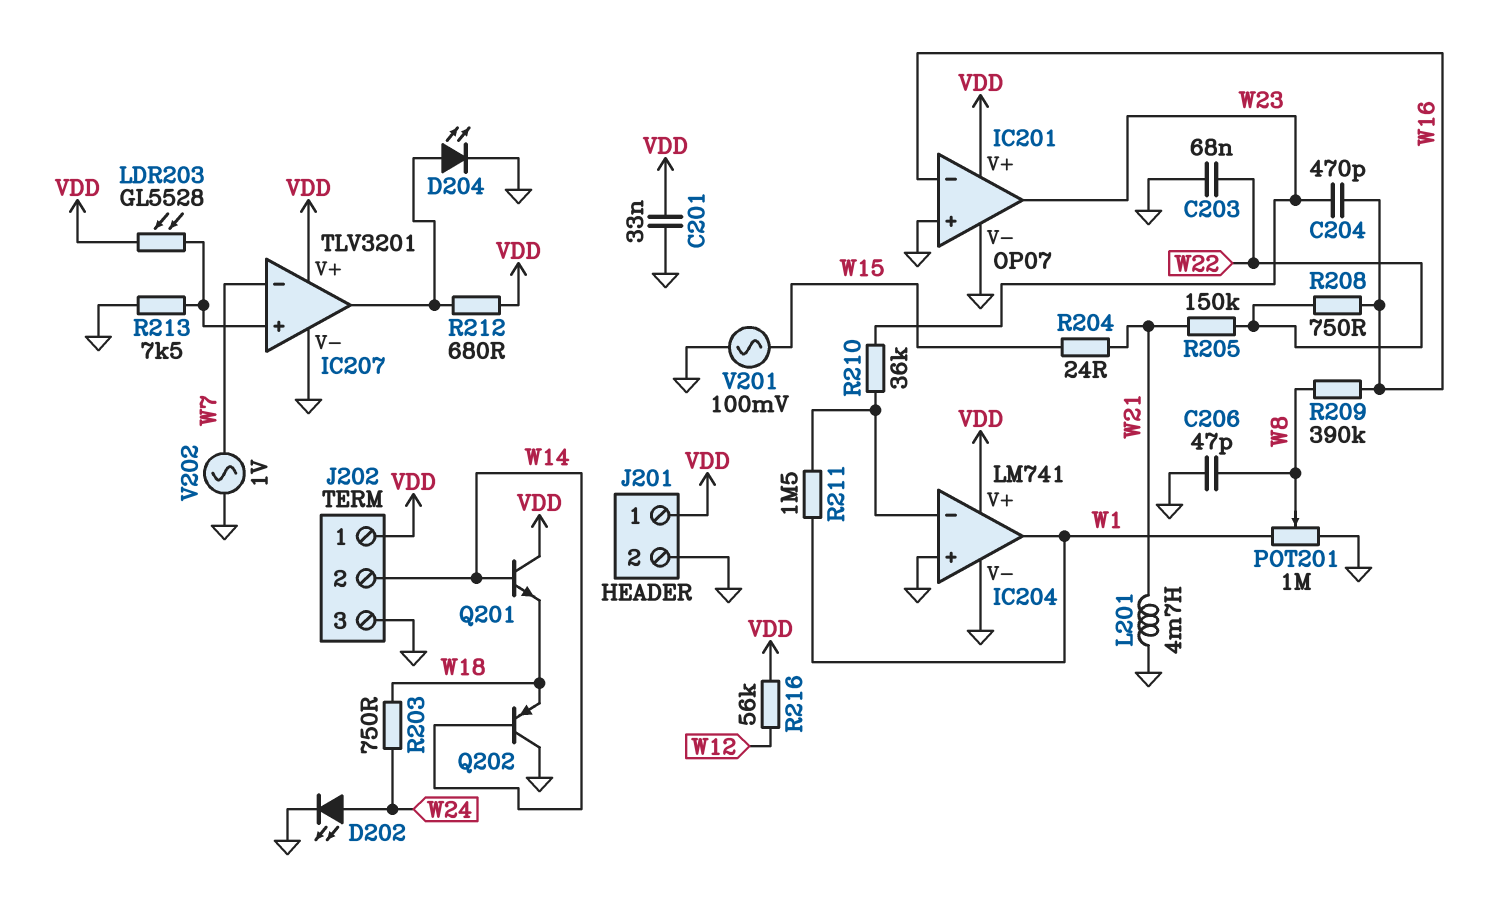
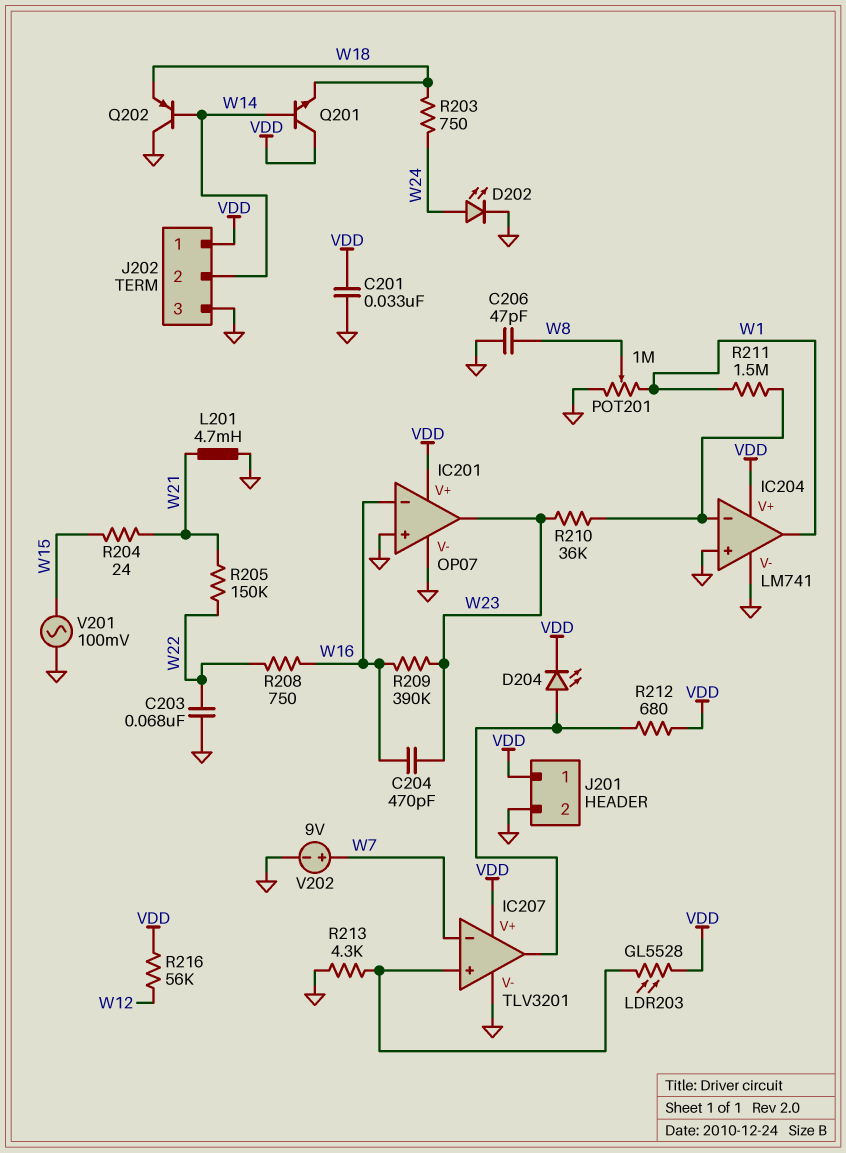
D204: LED (A IC207/out, K GND) -> LED (A IC207/out, K VDD)
R209: 390k (W8, W16) -> 390k (W16, W23)
R213: 7.5k (GND, IC207/in+) -> 4.3k (GND, IC207/in+)
V202: AC 1V (GND, W7) -> 9V (plus W7, minus GND)

